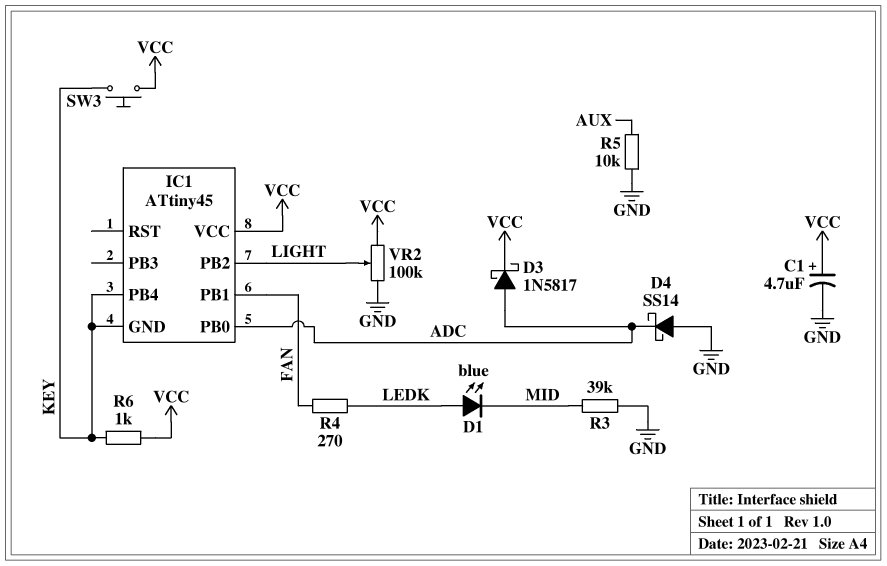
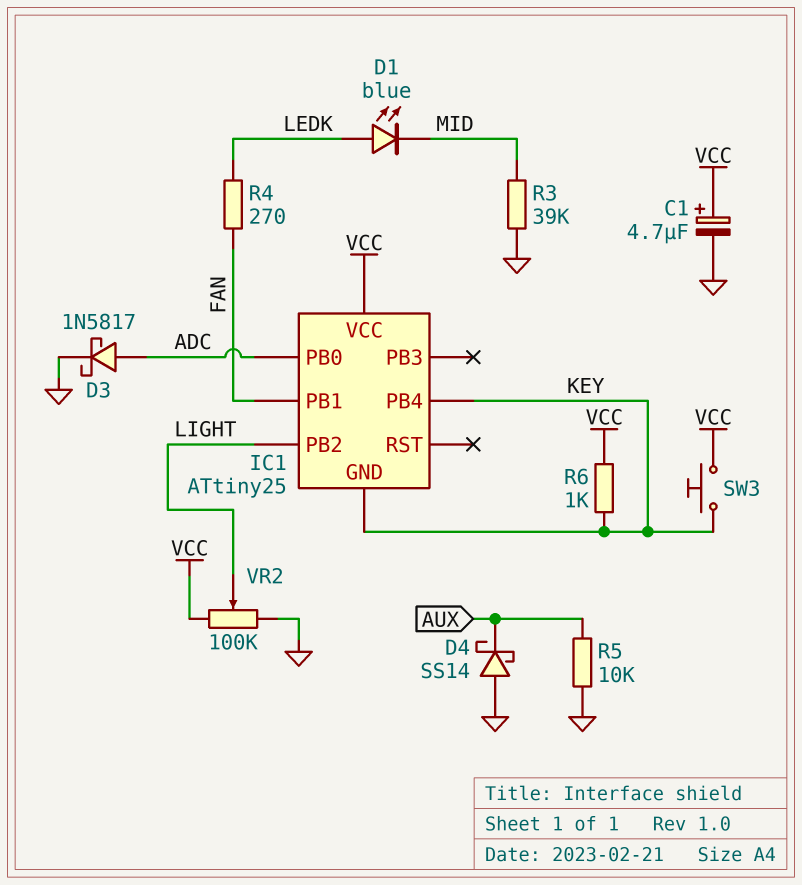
D3: schottky 1N5817 (A ADC, K VCC) -> schottky 1N5817 (A ADC, K GND)
D4: schottky SS14 (A GND, K ADC) -> schottky SS14 (A GND, K AUX)
IC1: ATtiny45 -> ATtiny25

